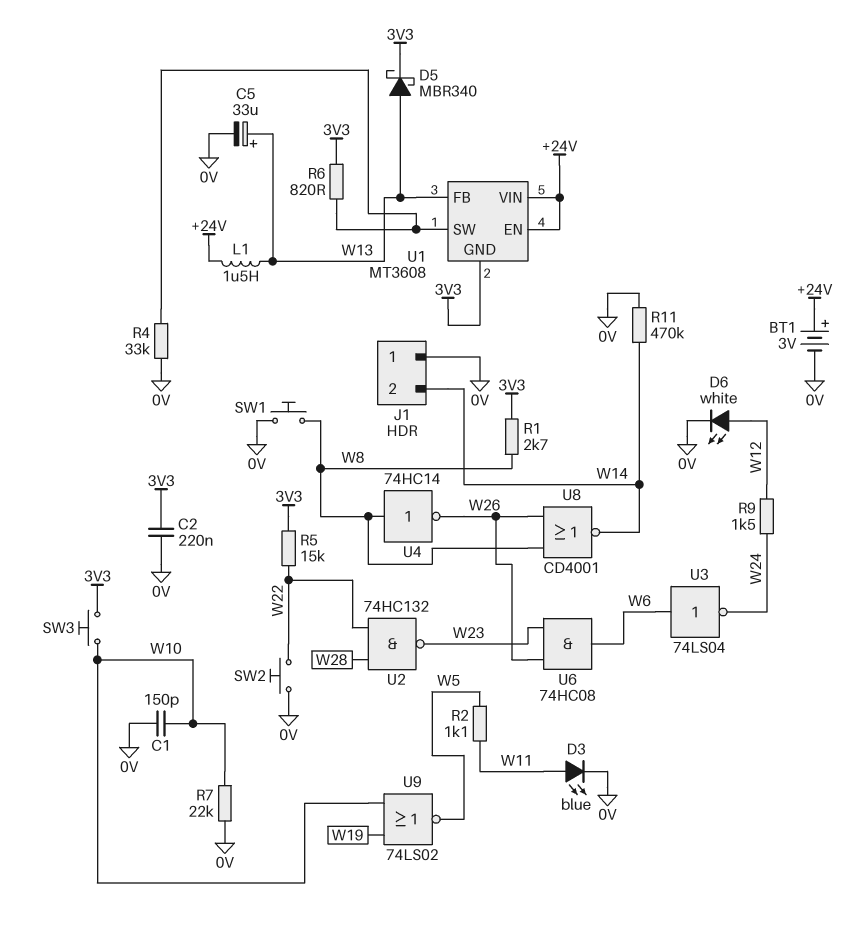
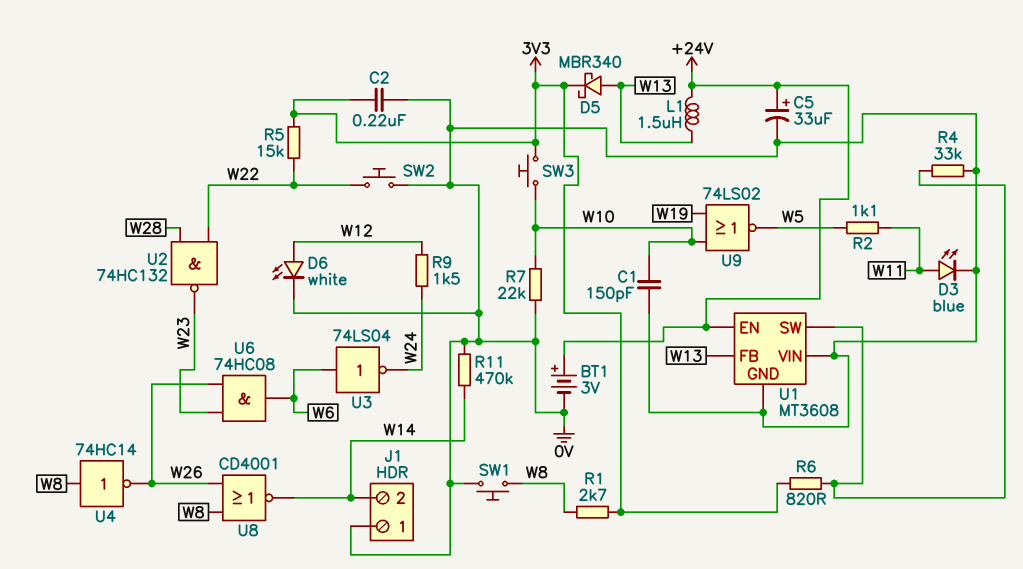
C5: 33uF (plus W13, minus 0V) -> 33uF (plus +24V, minus 0V)
U1 pin GND: 3V3 -> 0V
U1 pin VIN: +24V -> 0V

